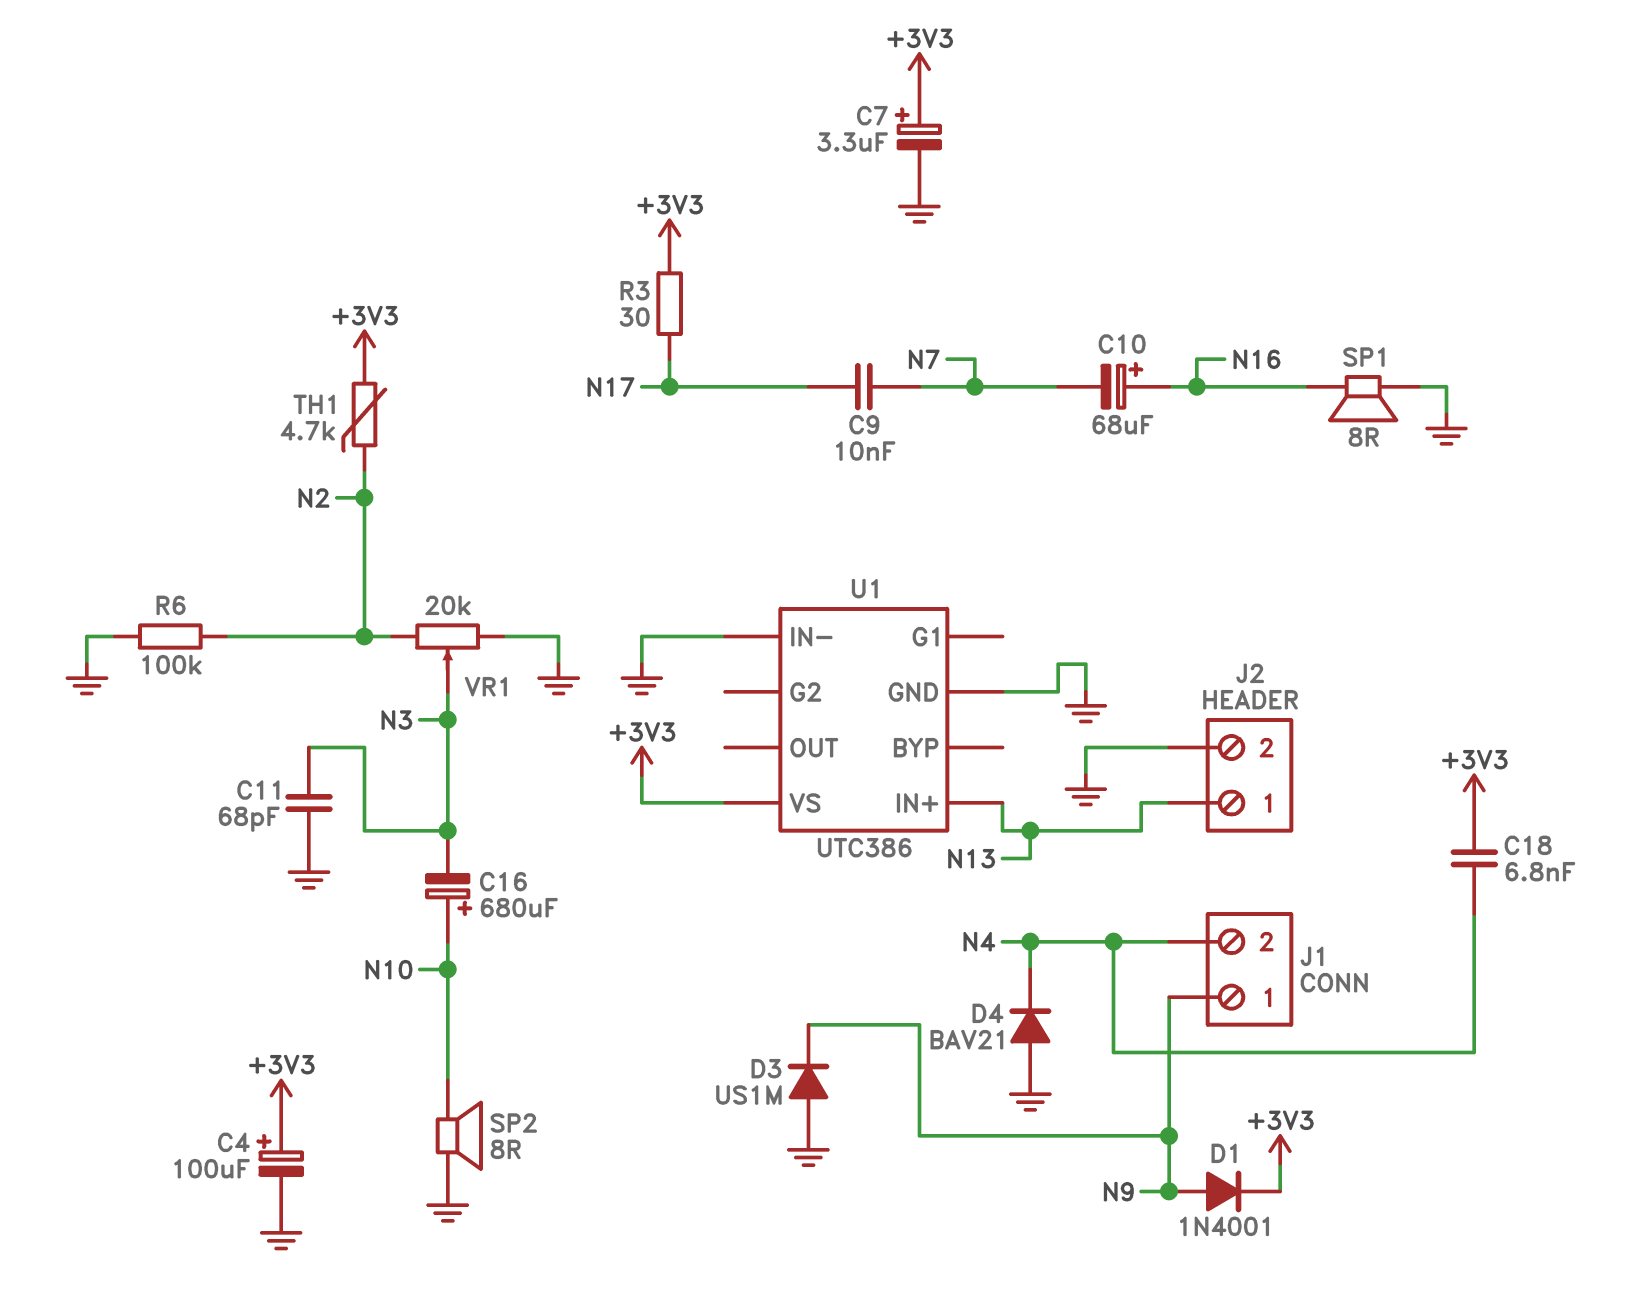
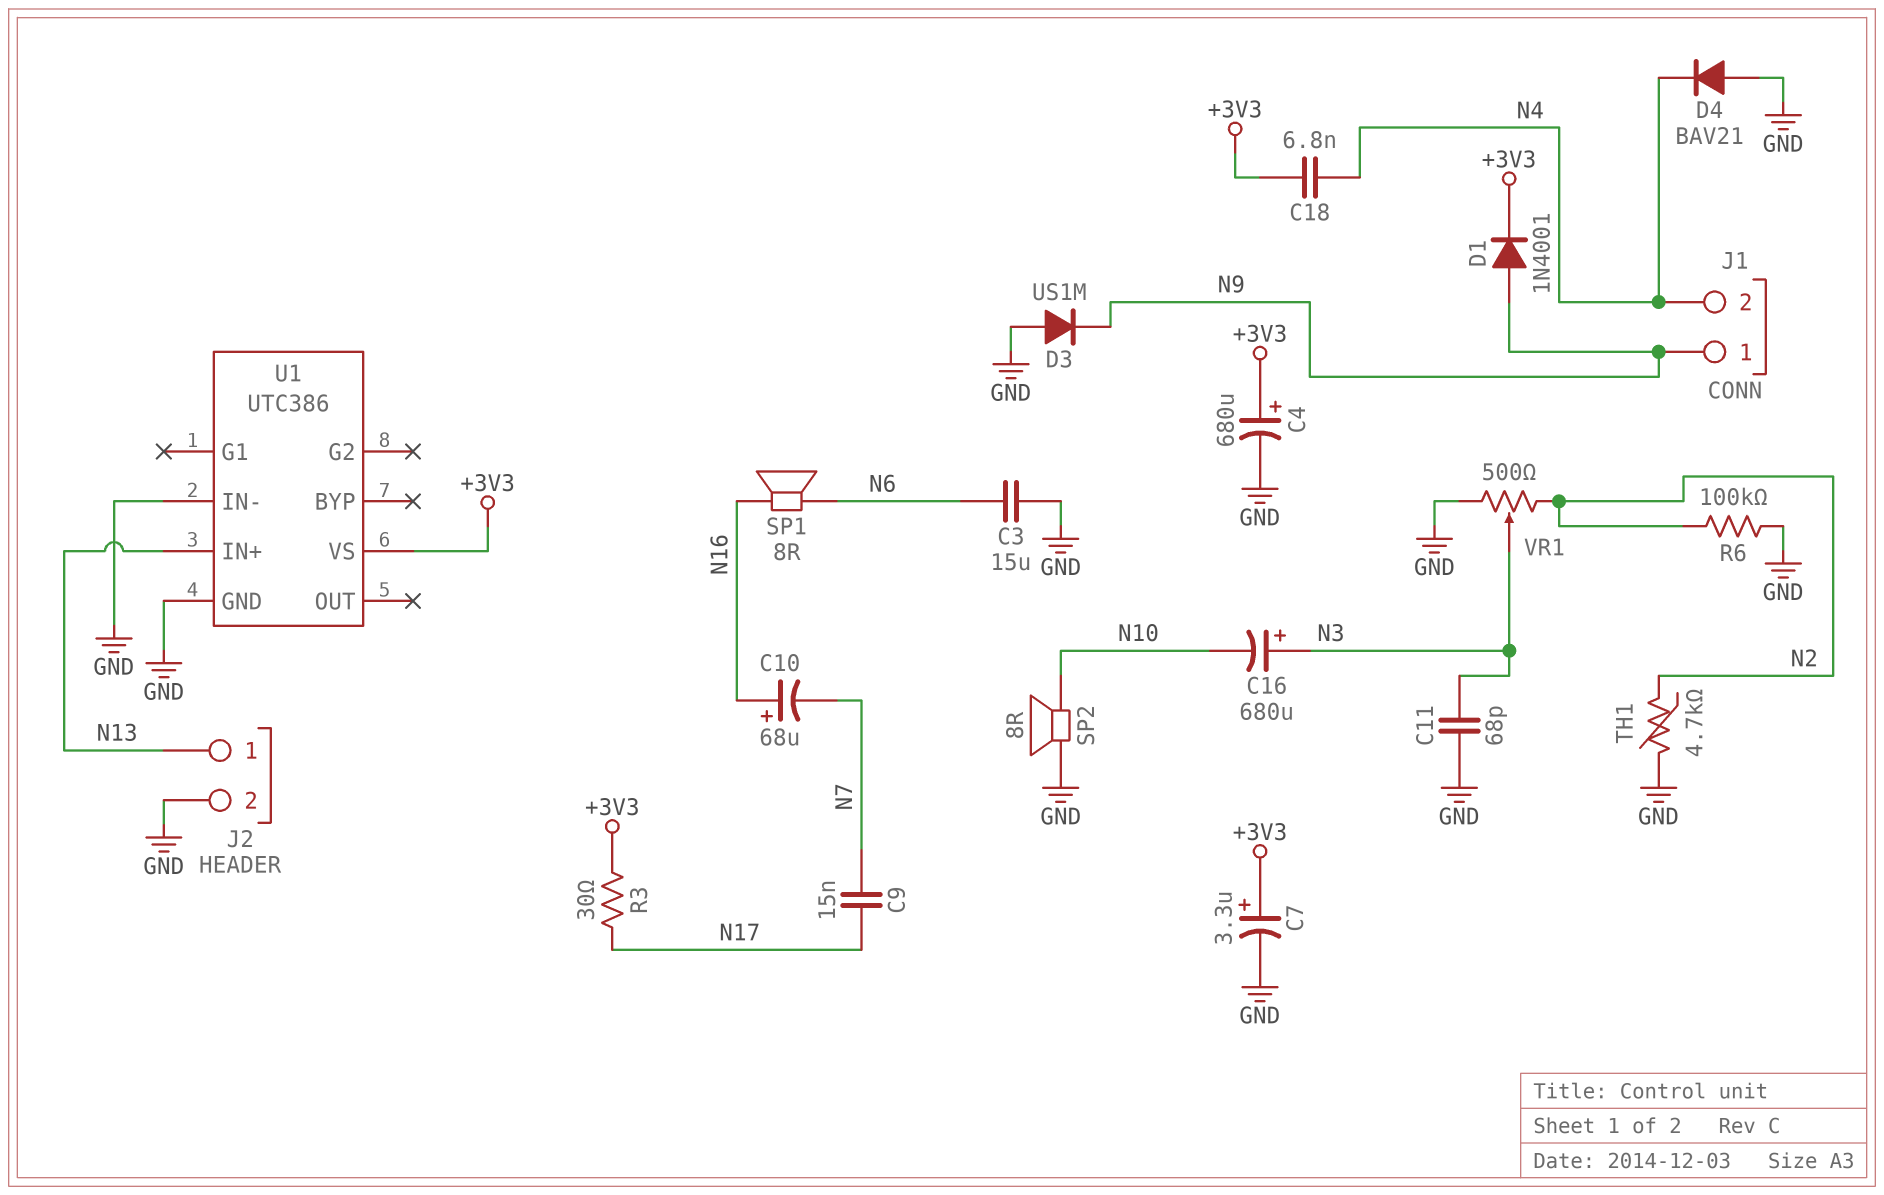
C3: none -> 15uF (GND, N6)
C4: 100uF (plus +3V3, minus GND) -> 680uF (plus +3V3, minus GND)
C9: 10nF (N7, N17) -> 15nF (N7, N17)
C16: 680uF (plus N10, minus N3) -> 680uF (plus N3, minus N10)
SP1: speaker 8R (GND, N16) -> speaker 8R (N6, N16)
TH1: 4.7k (+3V3, N2) -> 4.7k (GND, N2)
VR1: 20k (GND, N2, wiper N3) -> 500 (GND, N2, wiper N3)

